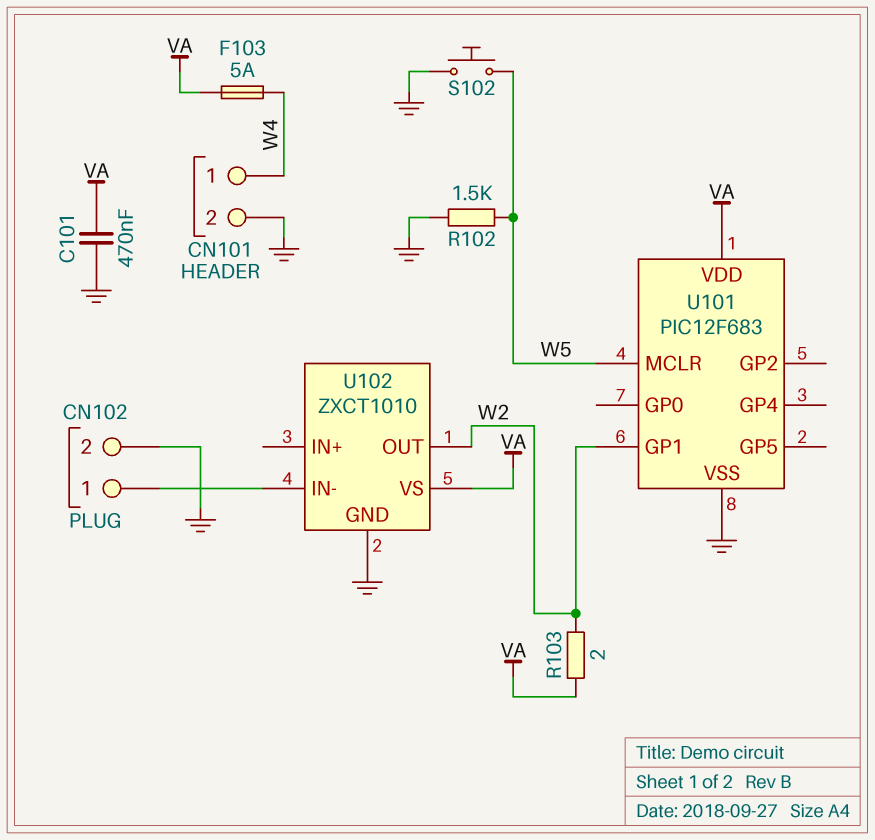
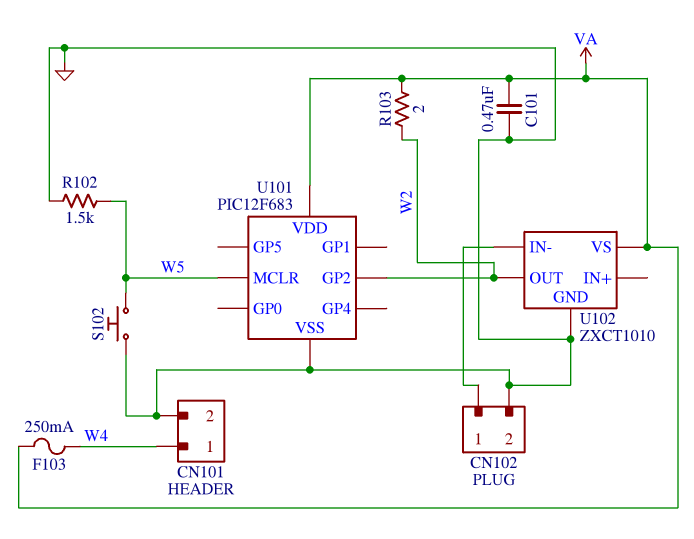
F103: 5A (VA, W4) -> 250mA (VA, W4)
U101 pin GP1: W2 -> none
U101 pin GP2: none -> W2

